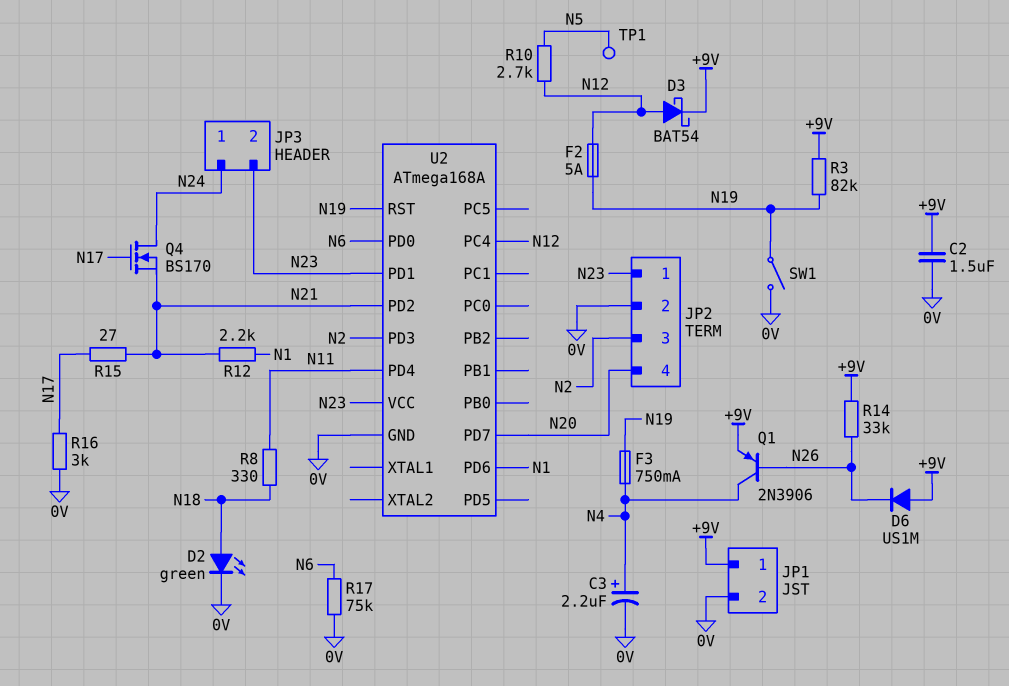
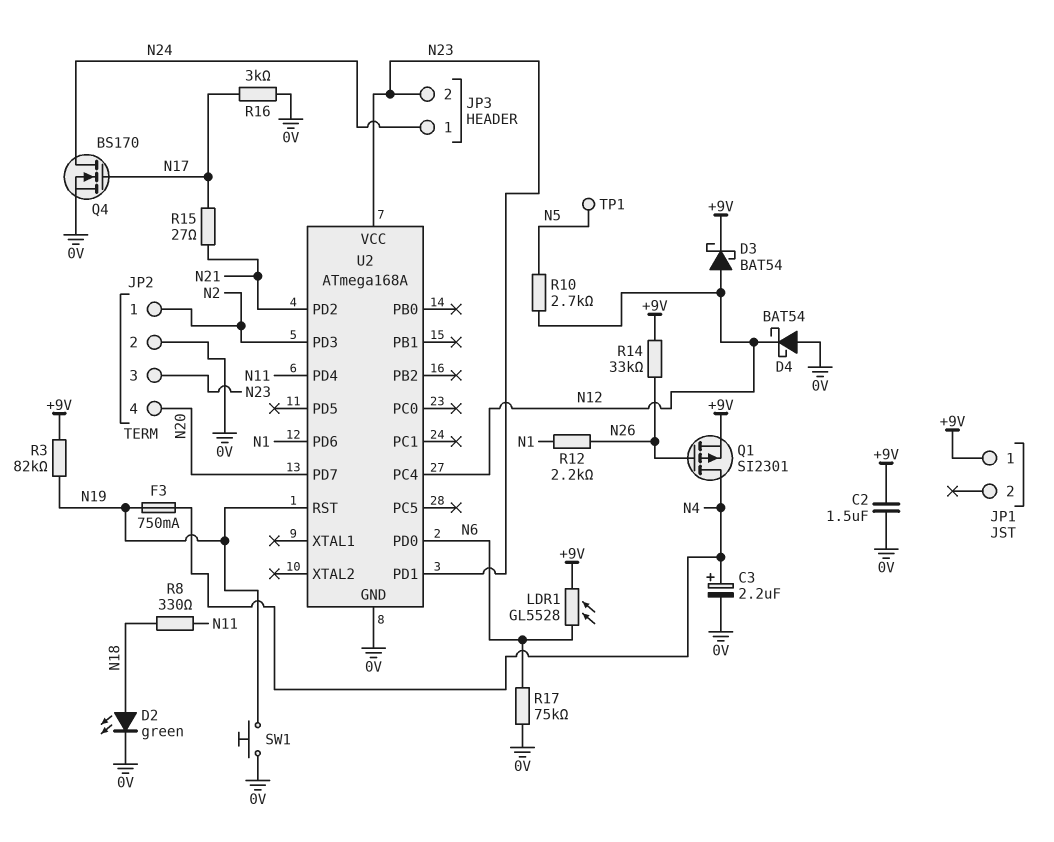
D4: none -> schottky BAT54 (A 0V, K N12)
D6: diode US1M (A +9V, K N26) -> none
F2: 5A (N12, N19) -> none
JP1 pin 2: 0V -> none
JP2 pin 1: N23 -> N2
JP2 pin 3: N2 -> N23
LDR1: none -> GL5528 (+9V, N6)
Q1: PNP 2N3906 (B N26, C N4, E +9V) -> PMOS SI2301 (G N26, D N4, S +9V)
Q4: NMOS BS170 (G N17, D N24, S N21) -> NMOS BS170 (G N17, D N24, S 0V)
R12: 2.2k (N1, N21) -> 2.2k (N1, N26)
SW1: switch (0V, N19) -> button (0V, N19)

